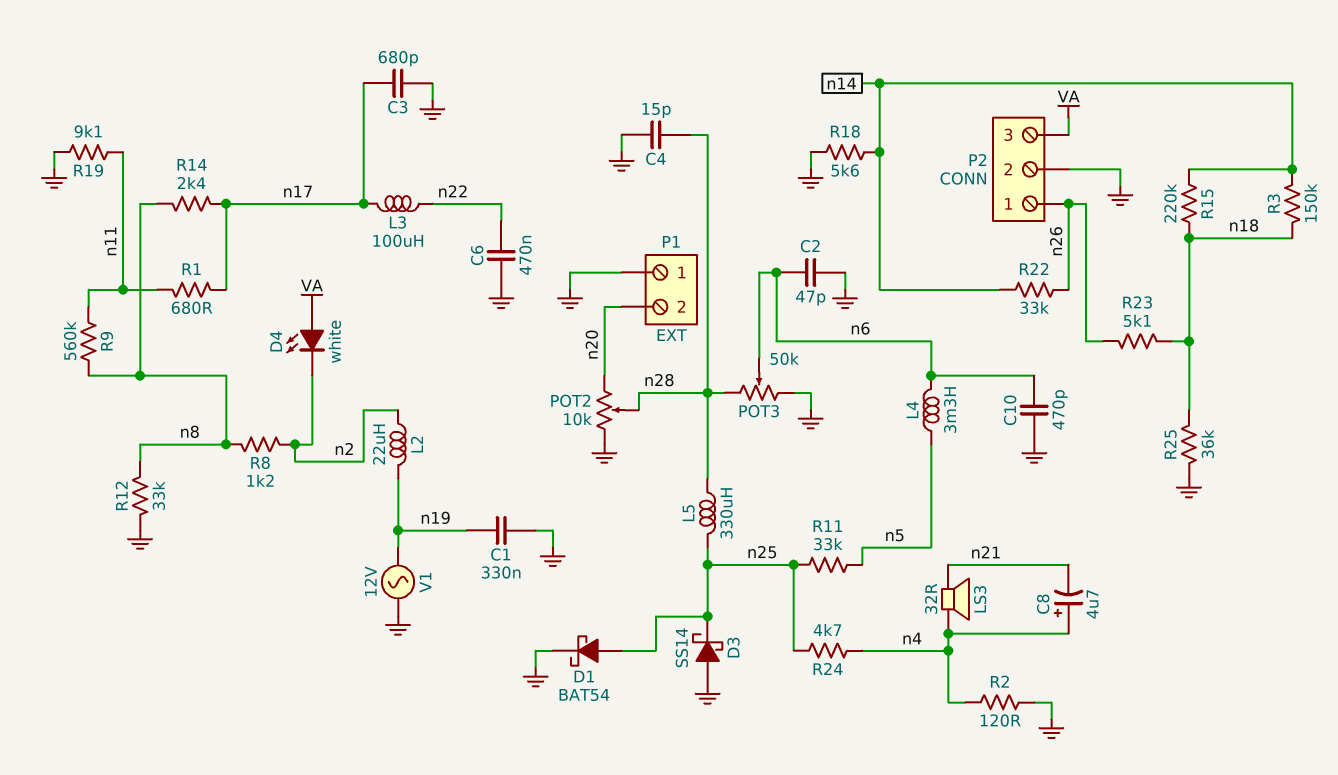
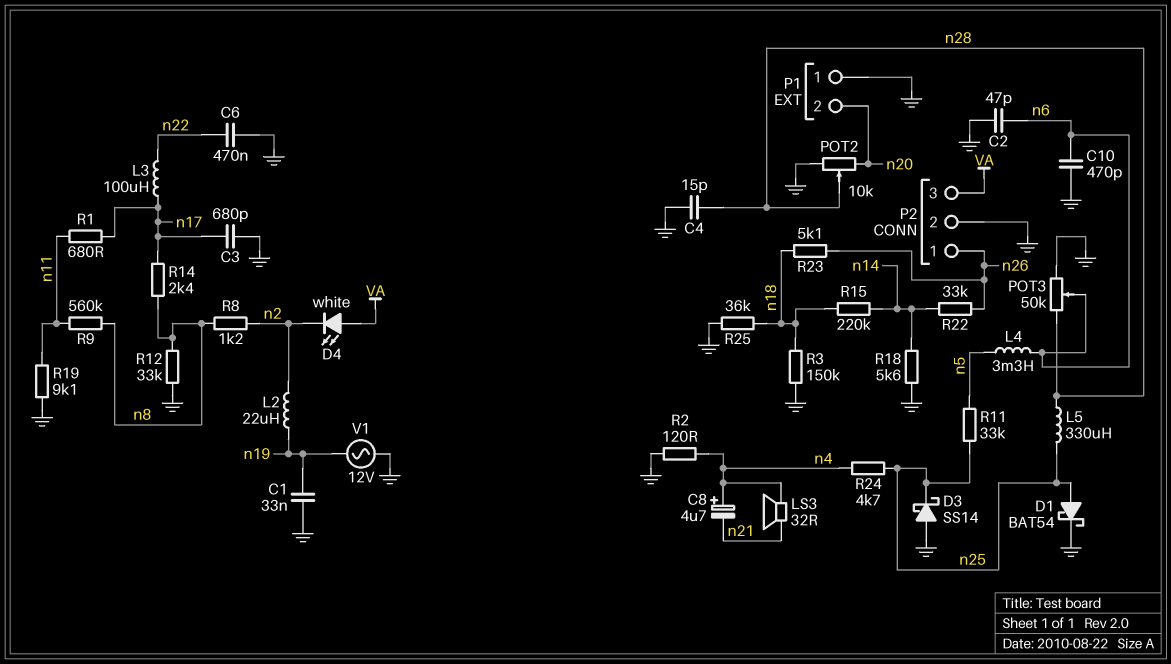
C1: 330nF (GND, n19) -> 33nF (GND, n19)
R3: 150k (n14, n18) -> 150k (GND, n18)

